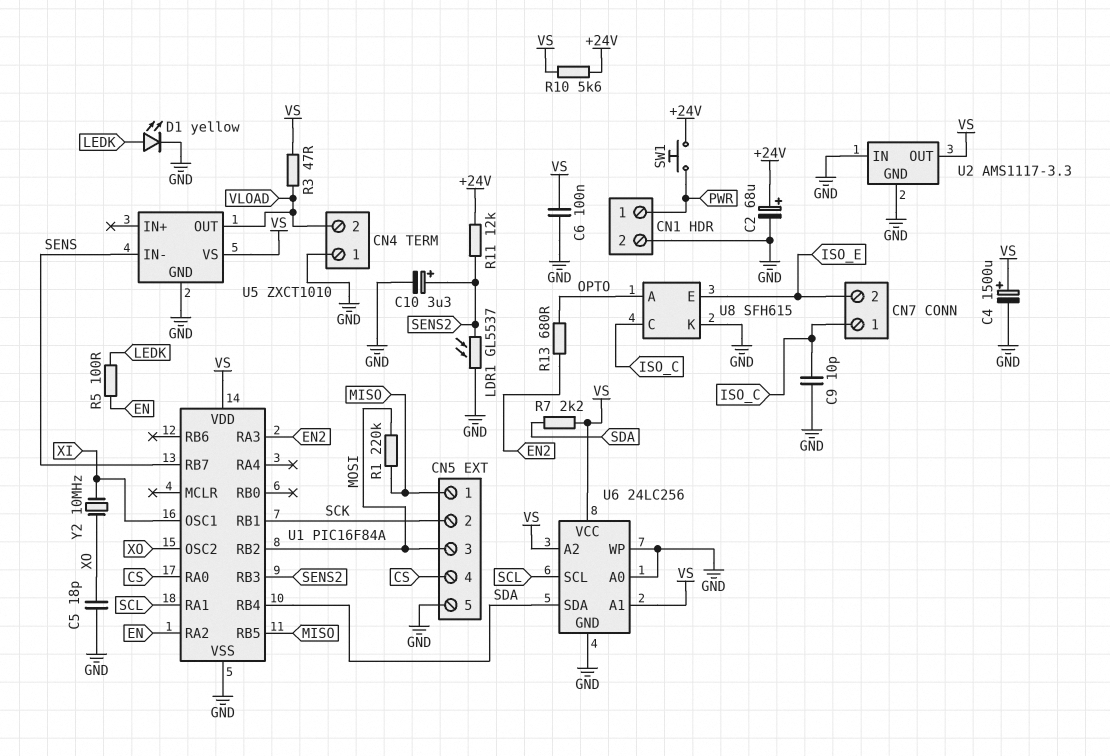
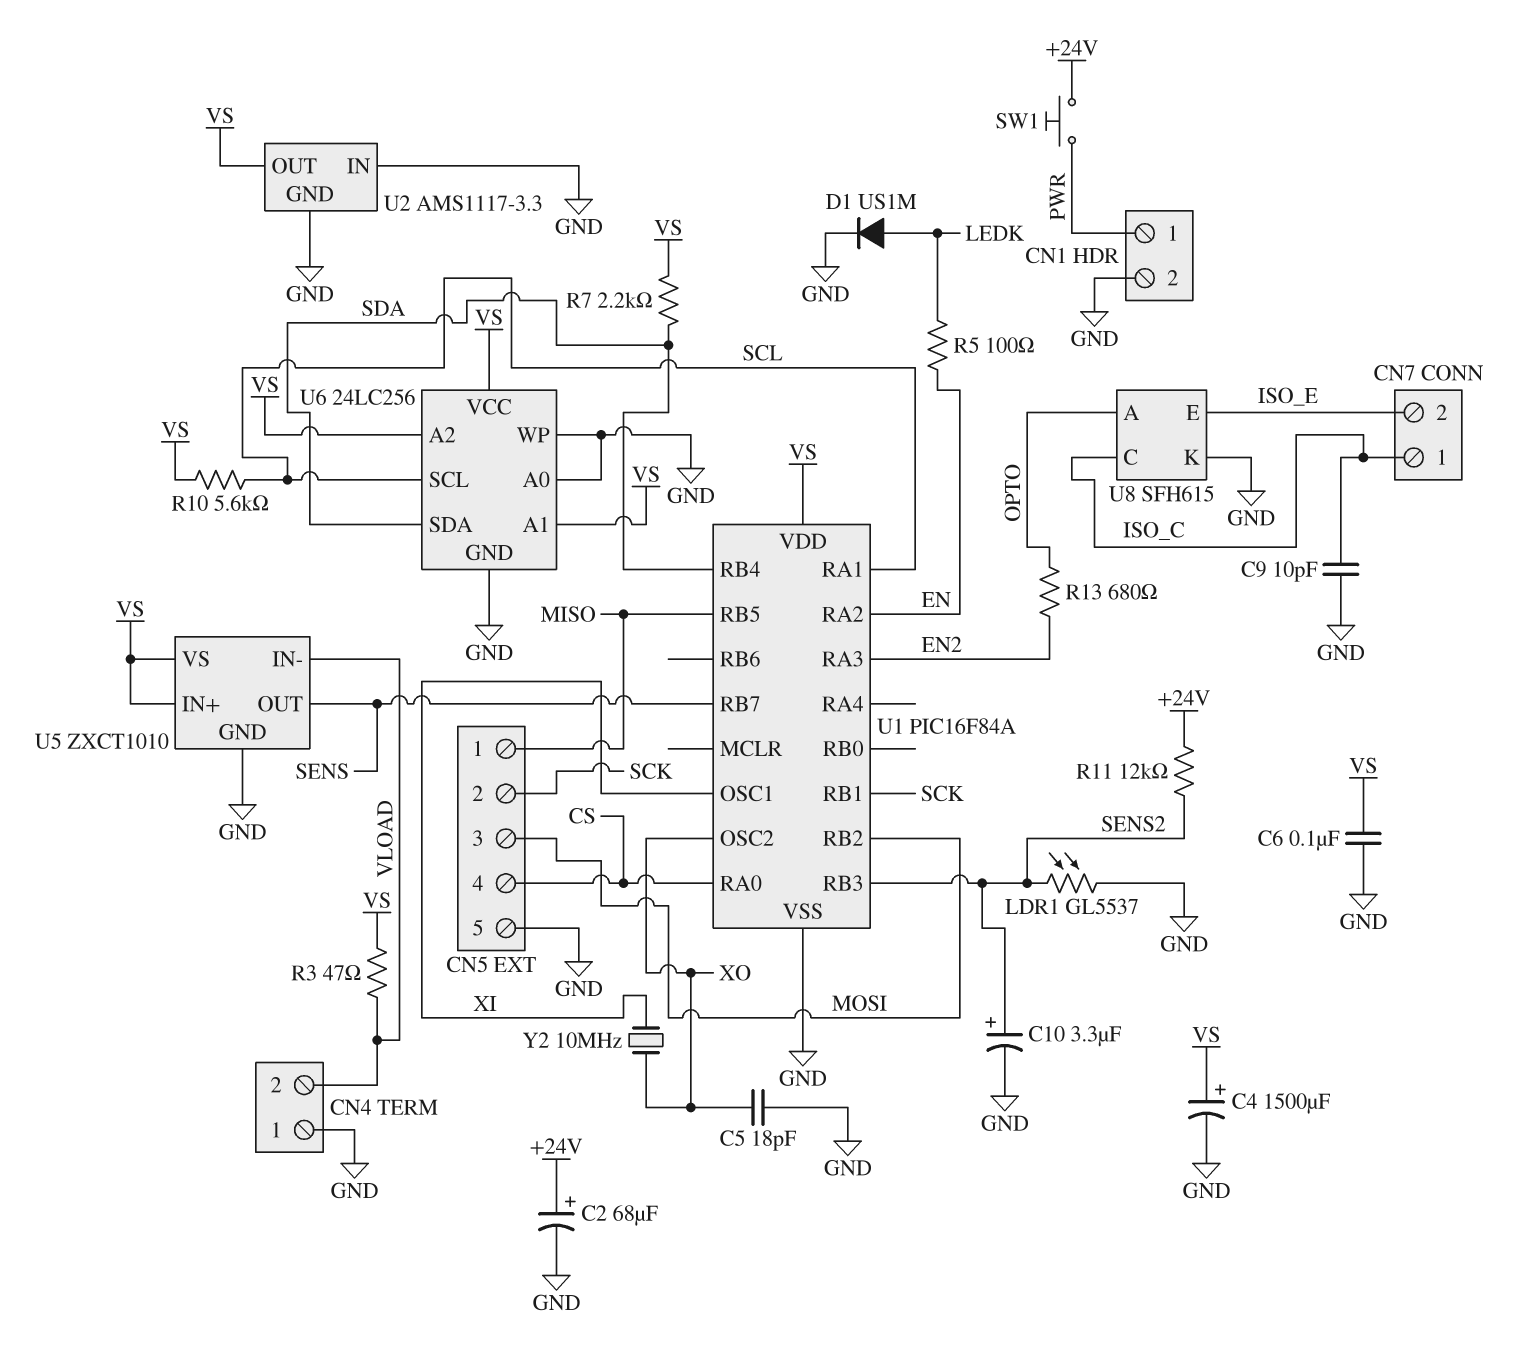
D1: LED yellow (A LEDK, K GND) -> diode US1M (A LEDK, K GND)
R1: 220k (MISO, MOSI) -> none
R10: 5.6k (+24V, VS) -> 5.6k (SCL, VS)
U5 pin IN+: none -> VS
U5 pin IN-: SENS -> VLOAD
U5 pin OUT: VLOAD -> SENS

